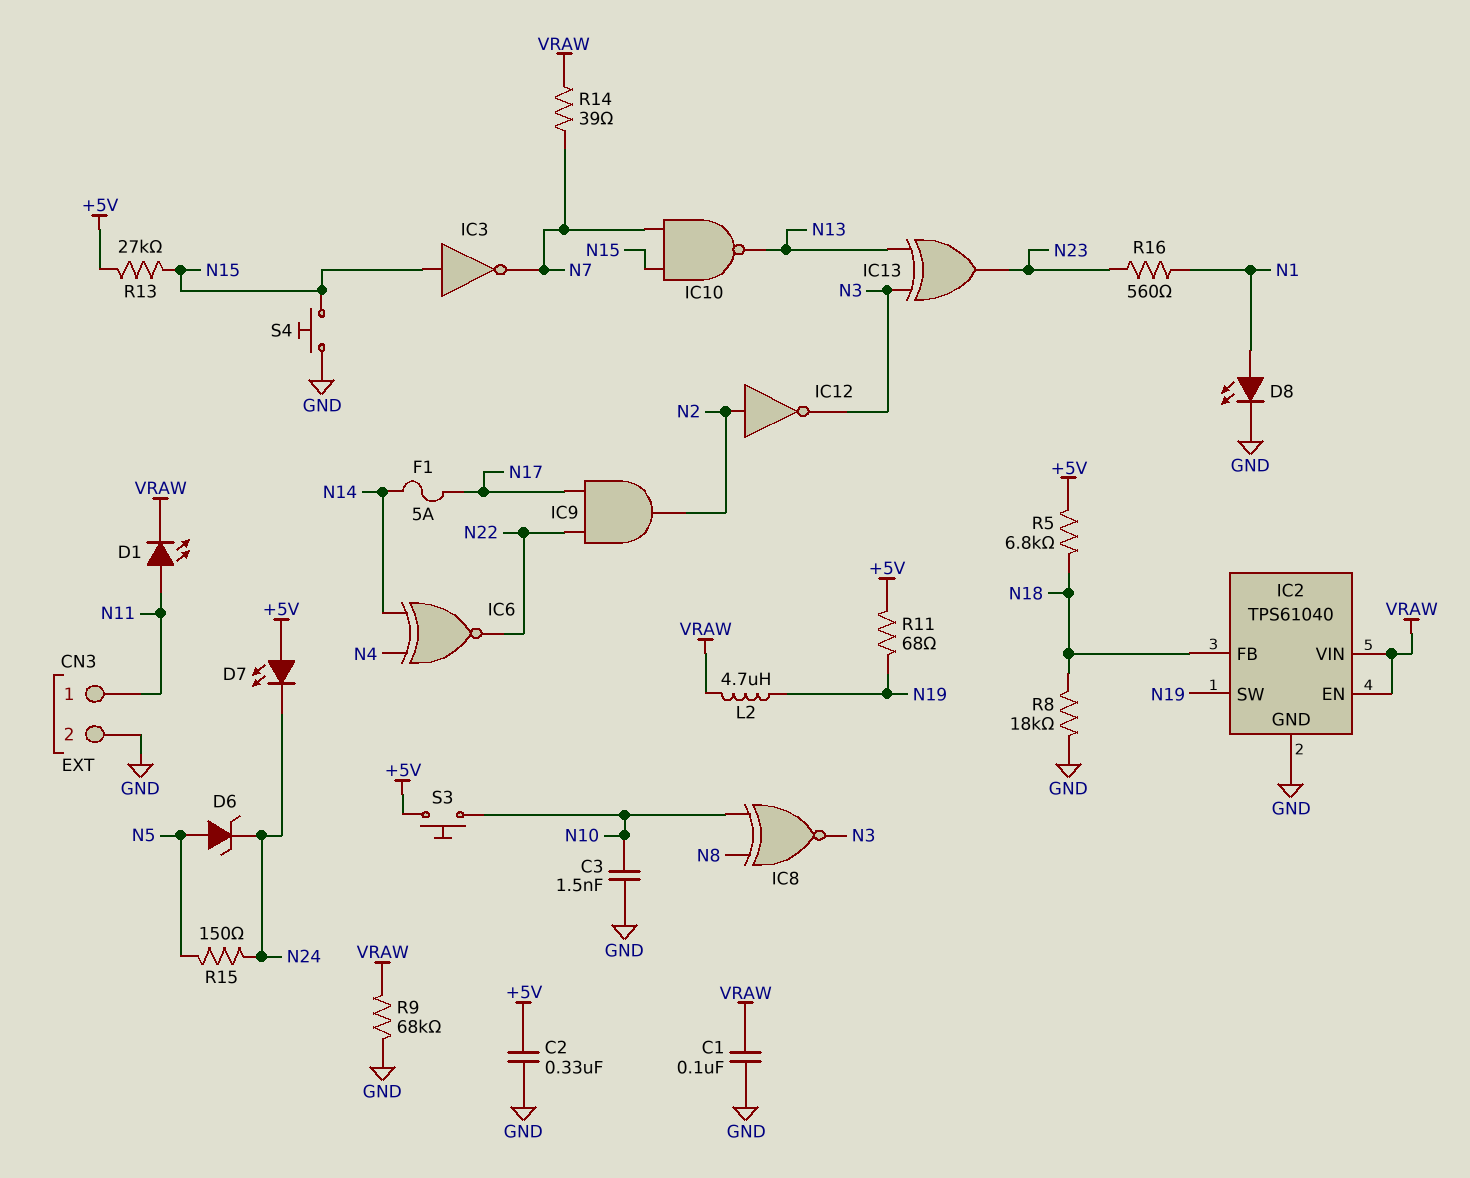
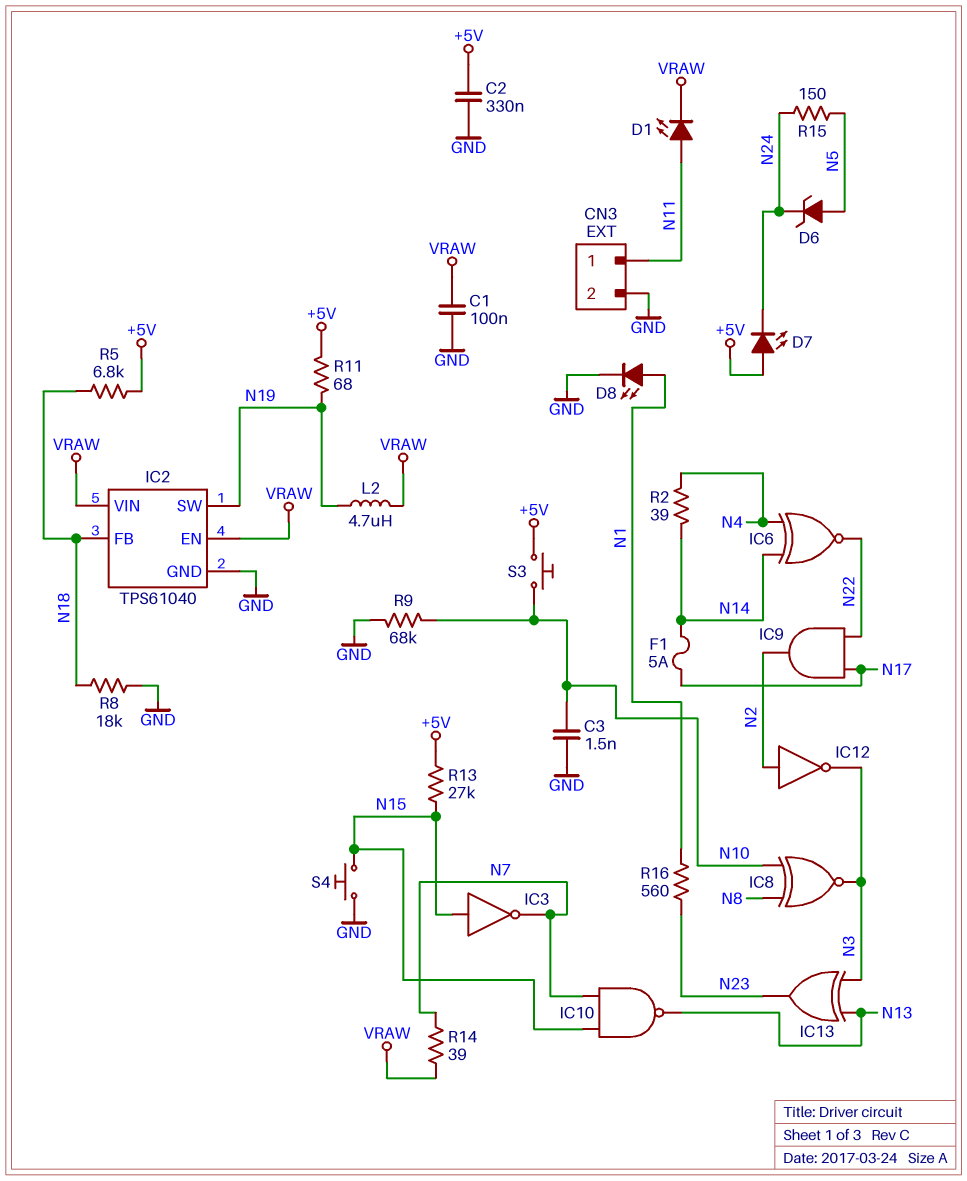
R2: none -> 39 (N4, N14)
R9: 68k (GND, VRAW) -> 68k (GND, N10)

